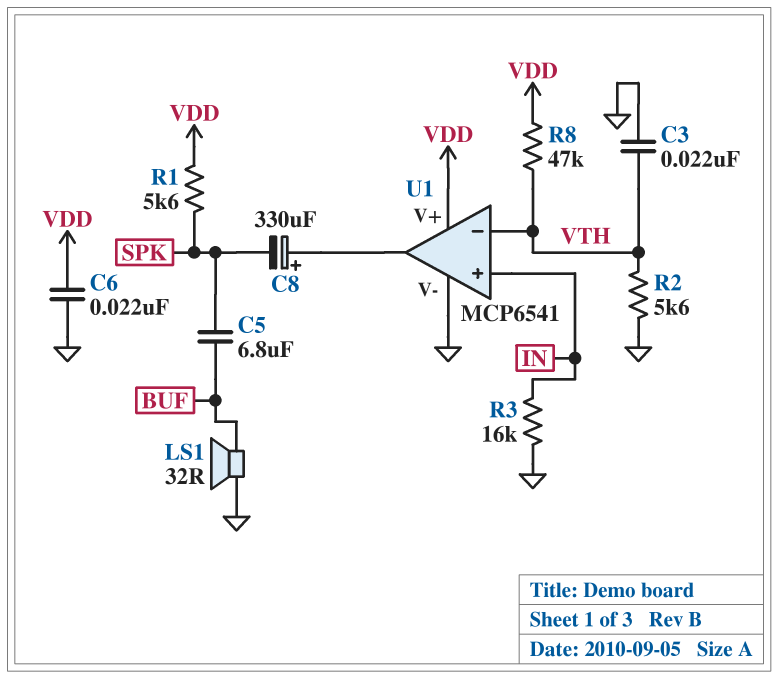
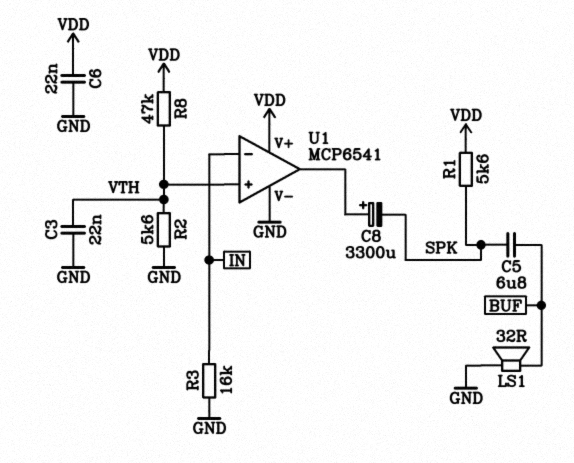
C8: 330uF (plus U1/out, minus SPK) -> 3300uF (plus U1/out, minus SPK)
U1 pin in+: IN -> VTH
U1 pin in-: VTH -> IN

